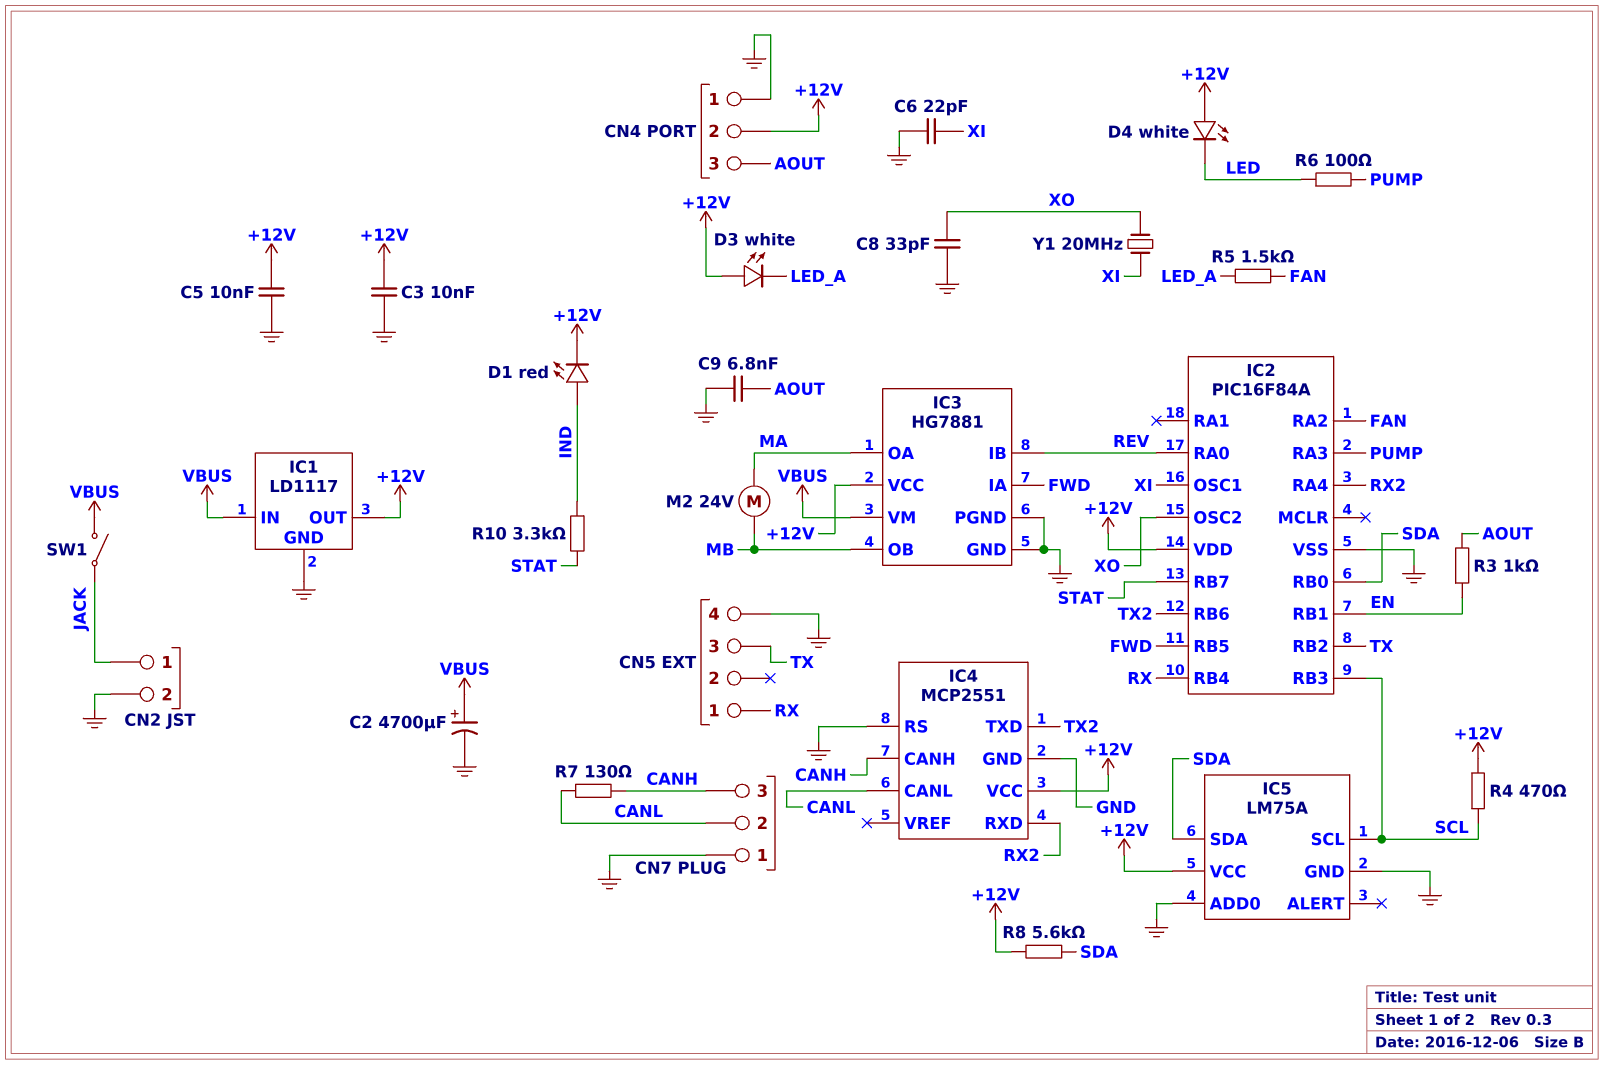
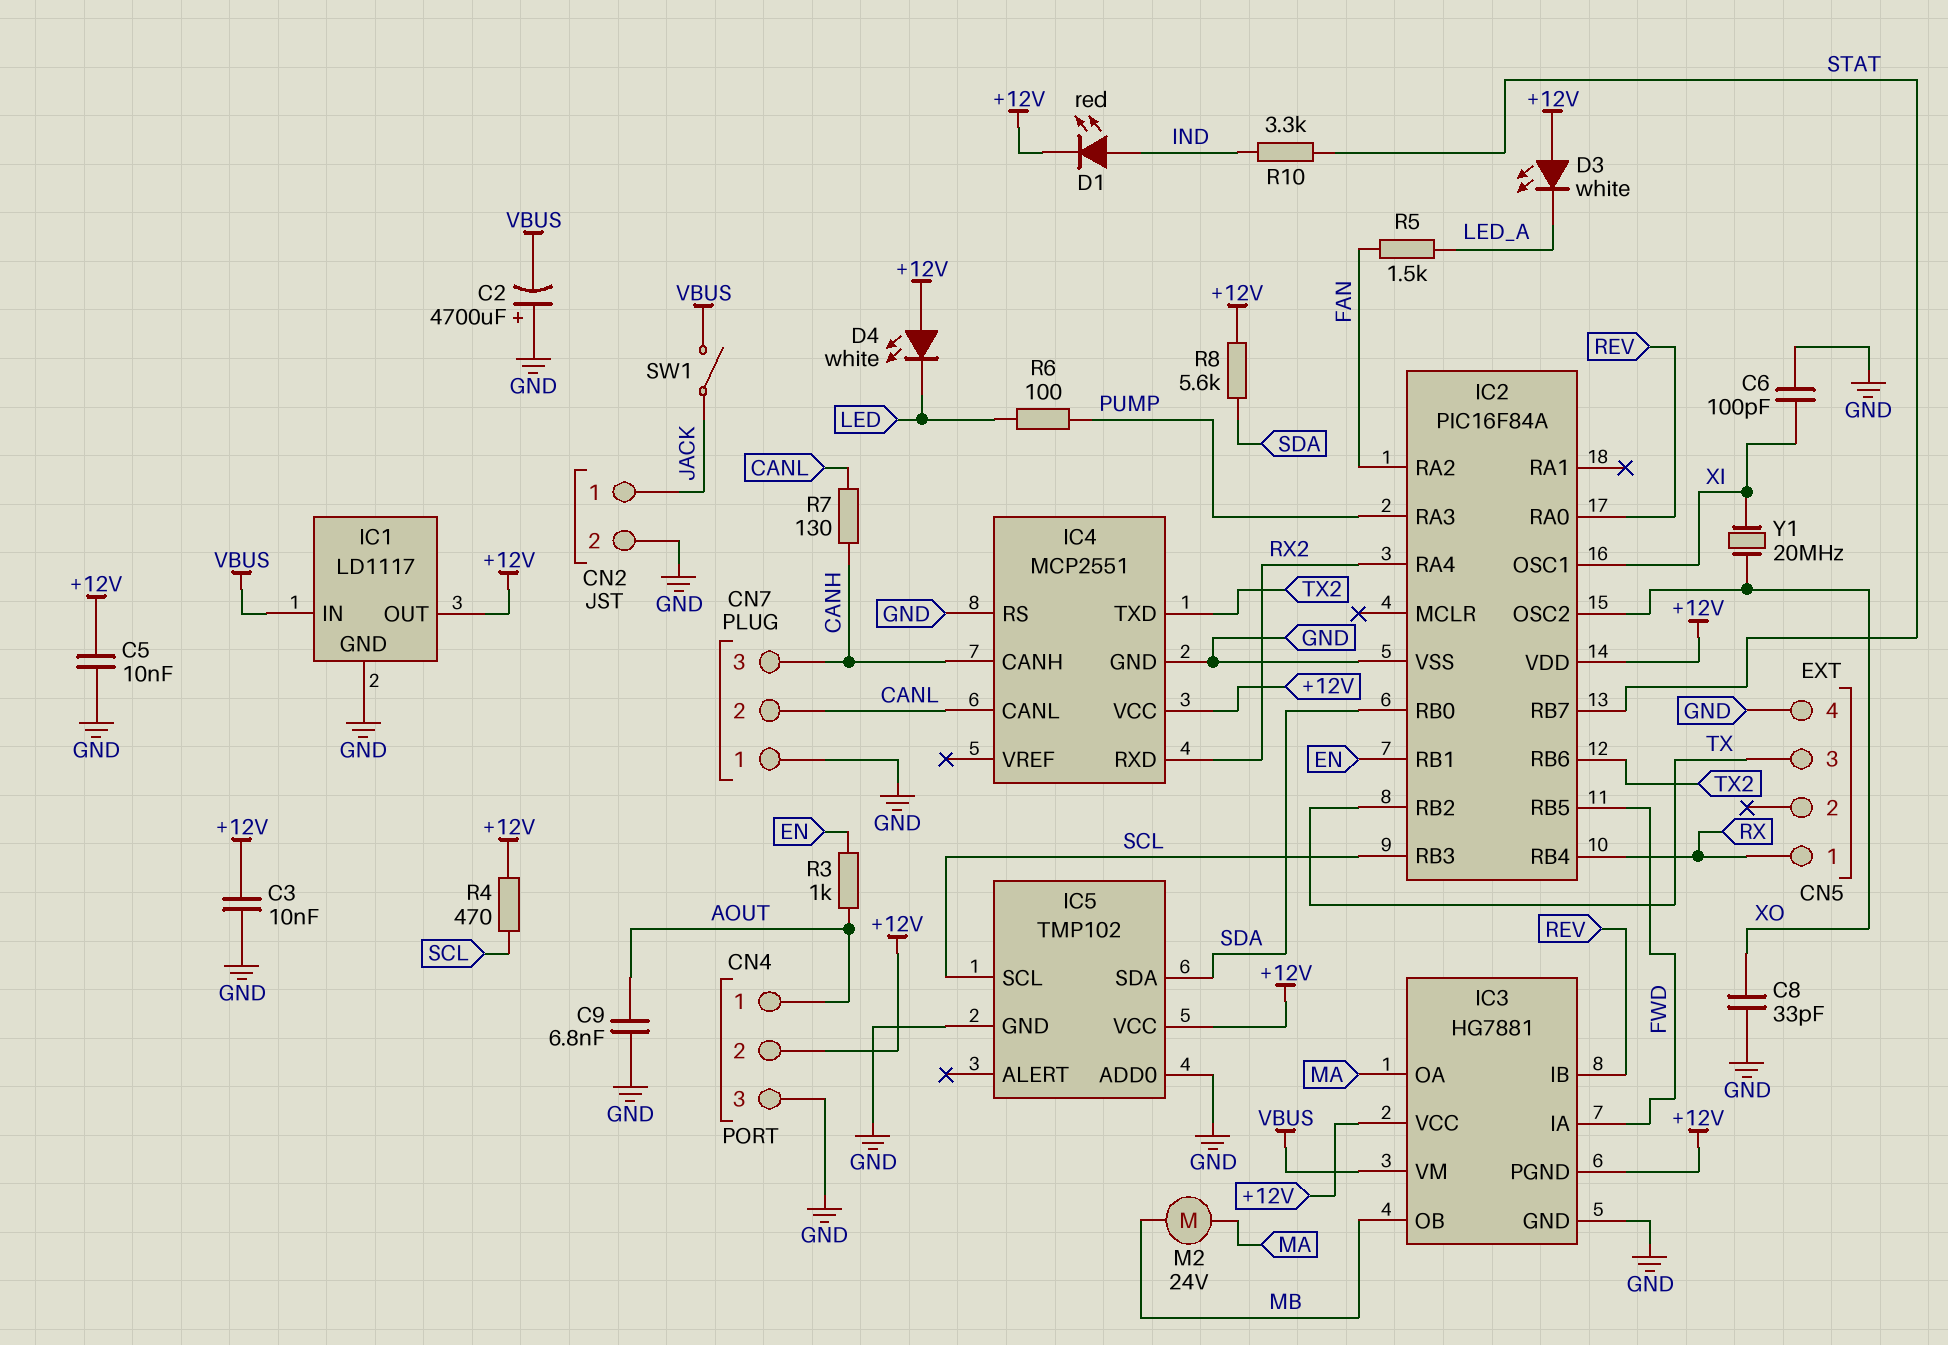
C2: 4700uF (plus VBUS, minus GND) -> 4700uF (plus GND, minus VBUS)
C6: 22pF (GND, XI) -> 100pF (GND, XI)
CN4 pin 1: GND -> AOUT
CN4 pin 3: AOUT -> GND
IC3 pin PGND: GND -> +12V
IC5: LM75A -> TMP102

